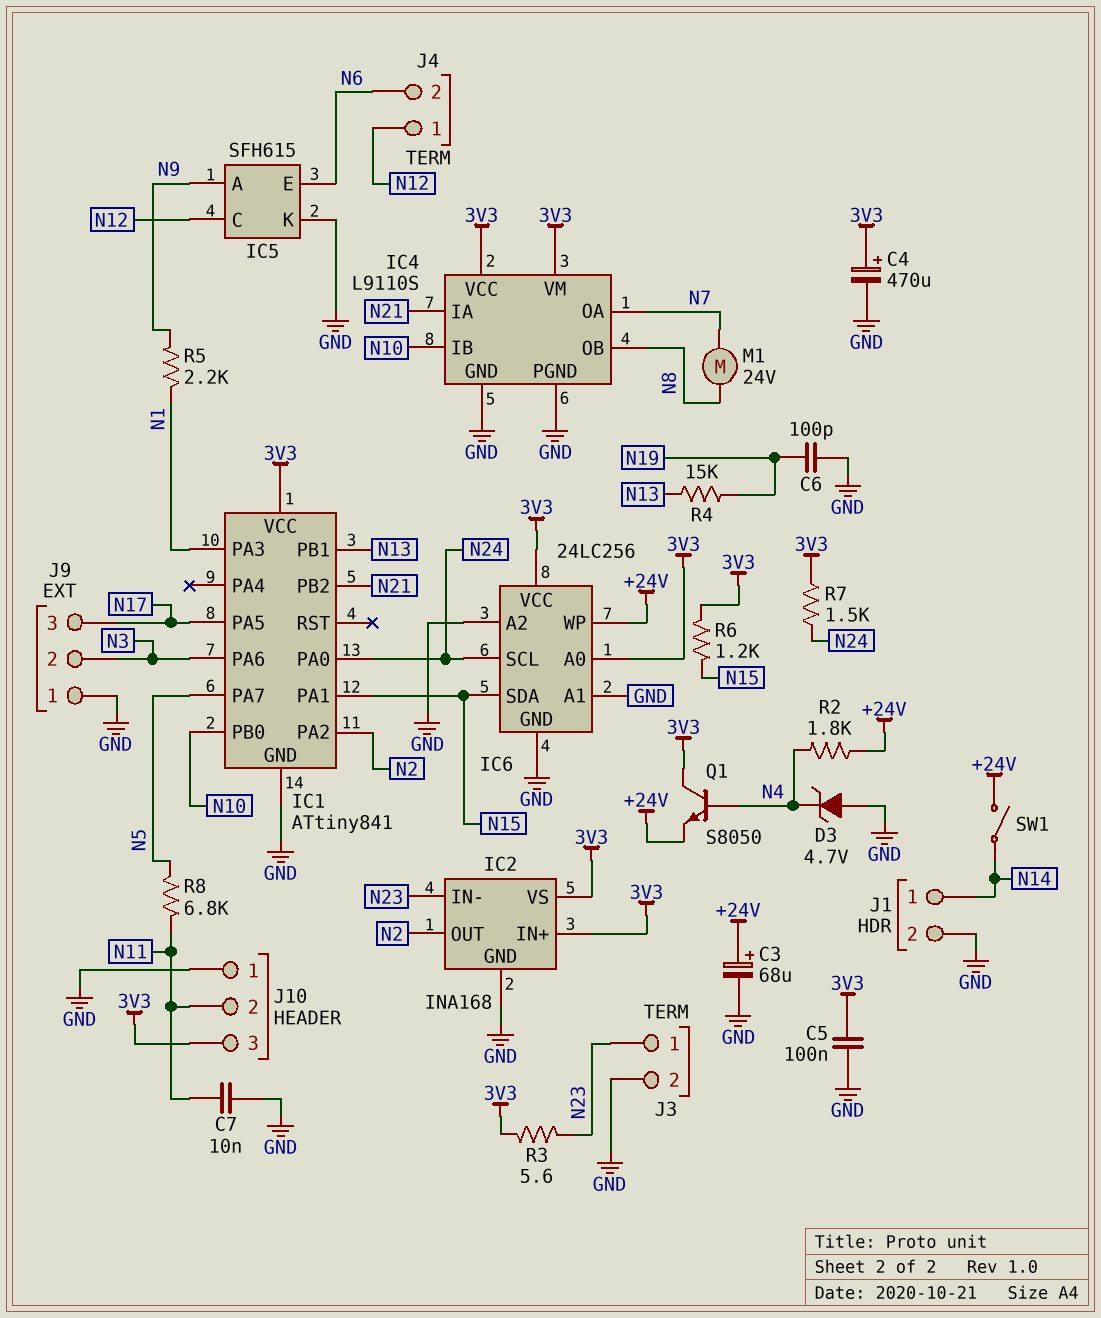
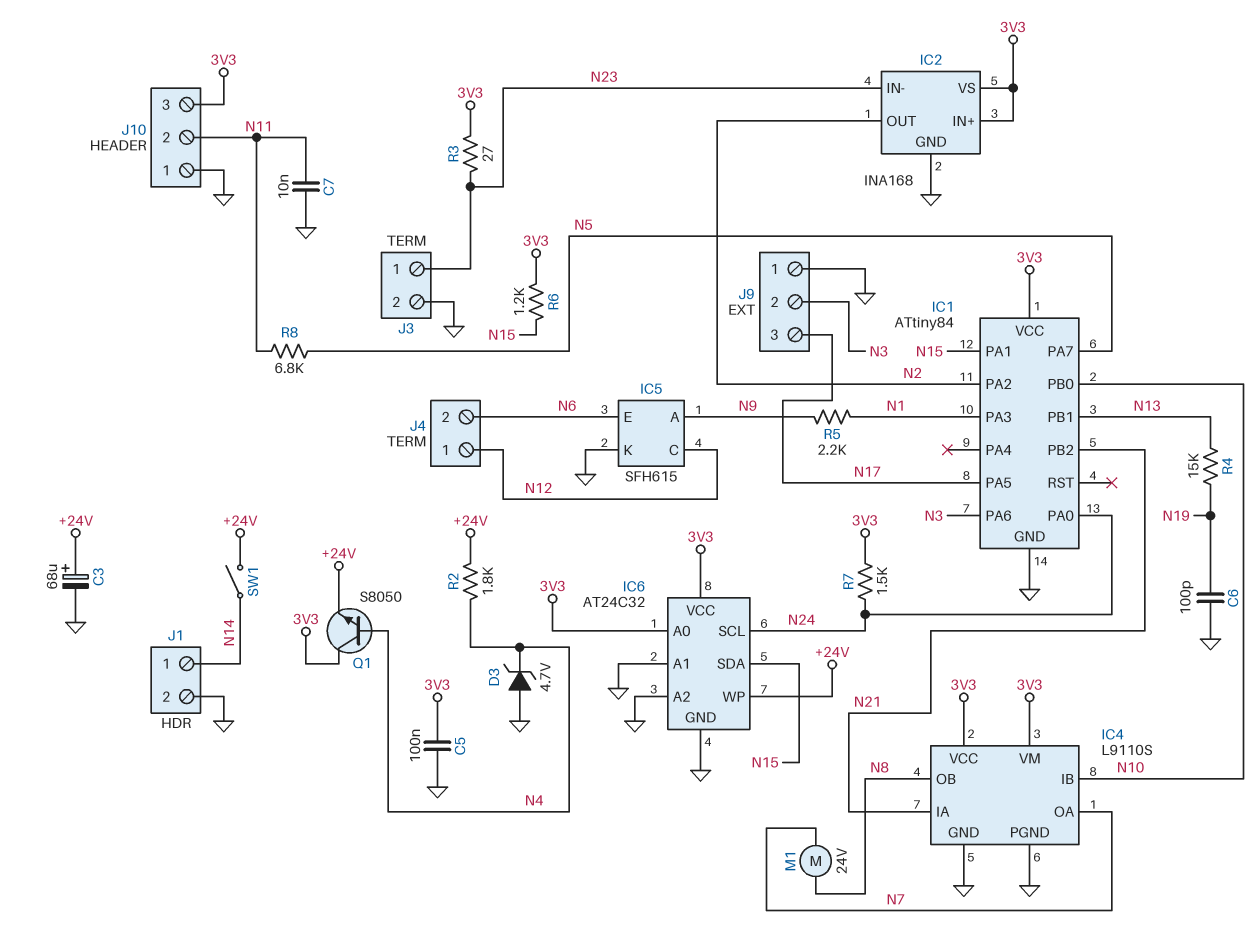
C4: 470uF (plus 3V3, minus GND) -> none
IC1: ATtiny841 -> ATtiny84
IC6: 24LC256 -> AT24C32
R3: 5.6 (3V3, N23) -> 27 (3V3, N23)

